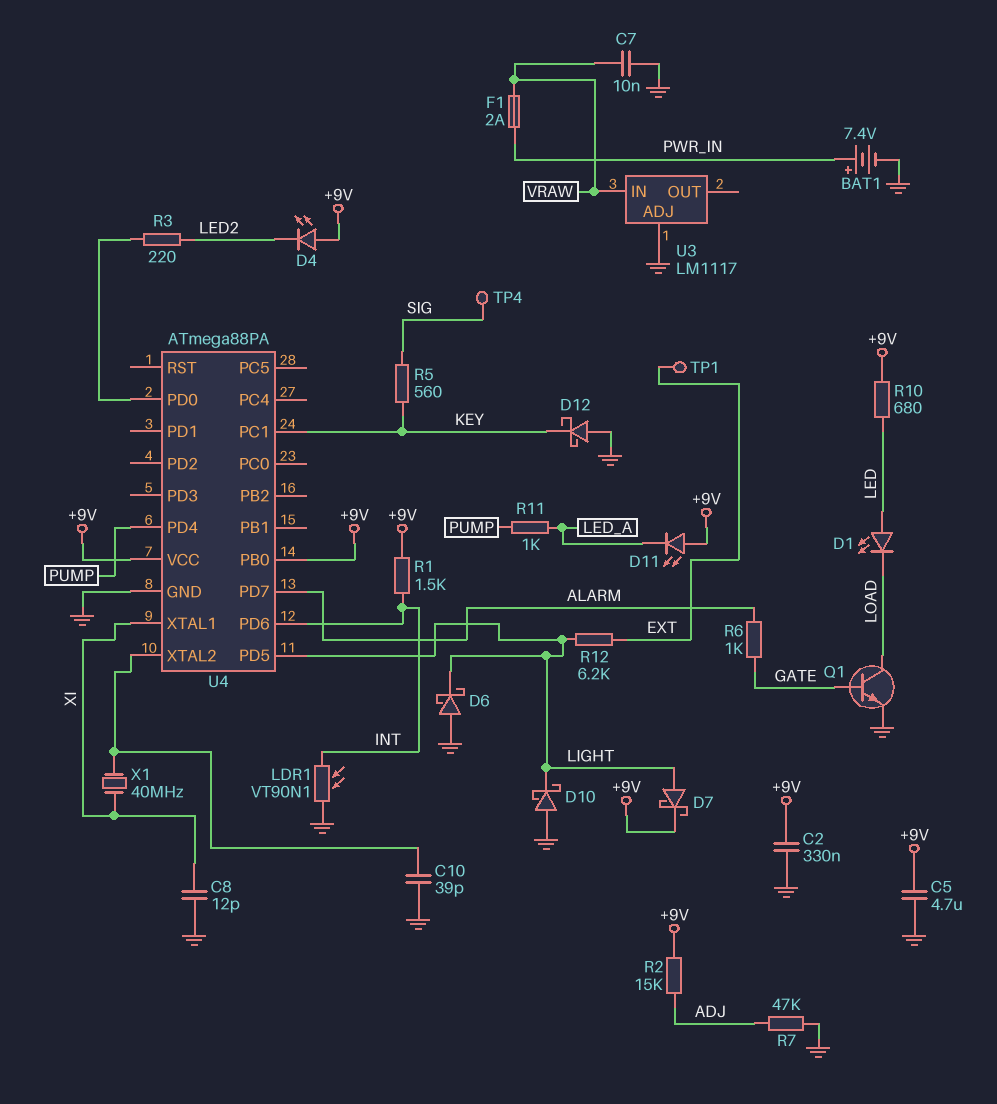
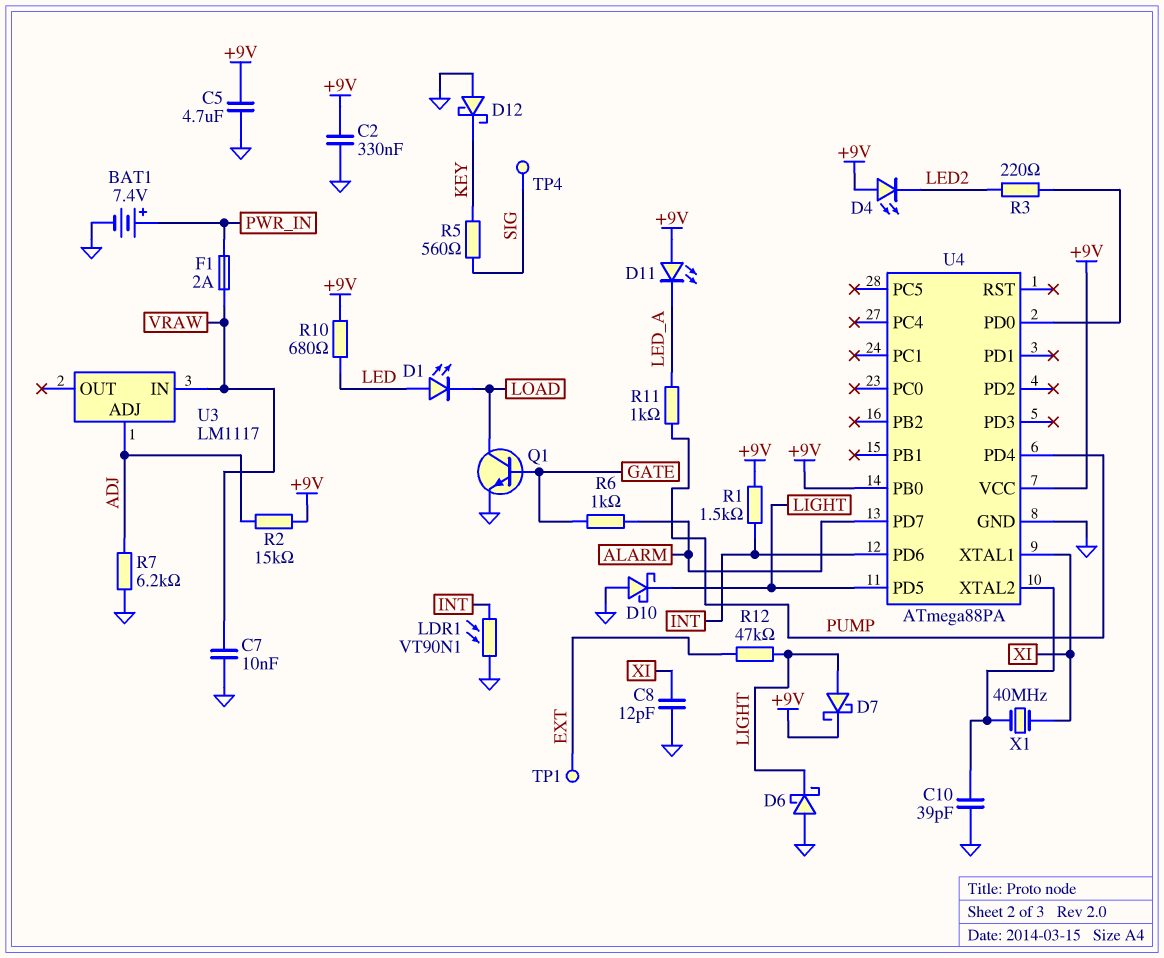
R7: 47k (ADJ, GND) -> 6.2k (ADJ, GND)
R12: 6.2k (EXT, LIGHT) -> 47k (EXT, LIGHT)
U3 pin ADJ: GND -> ADJ
U4 pin PC1: KEY -> none

